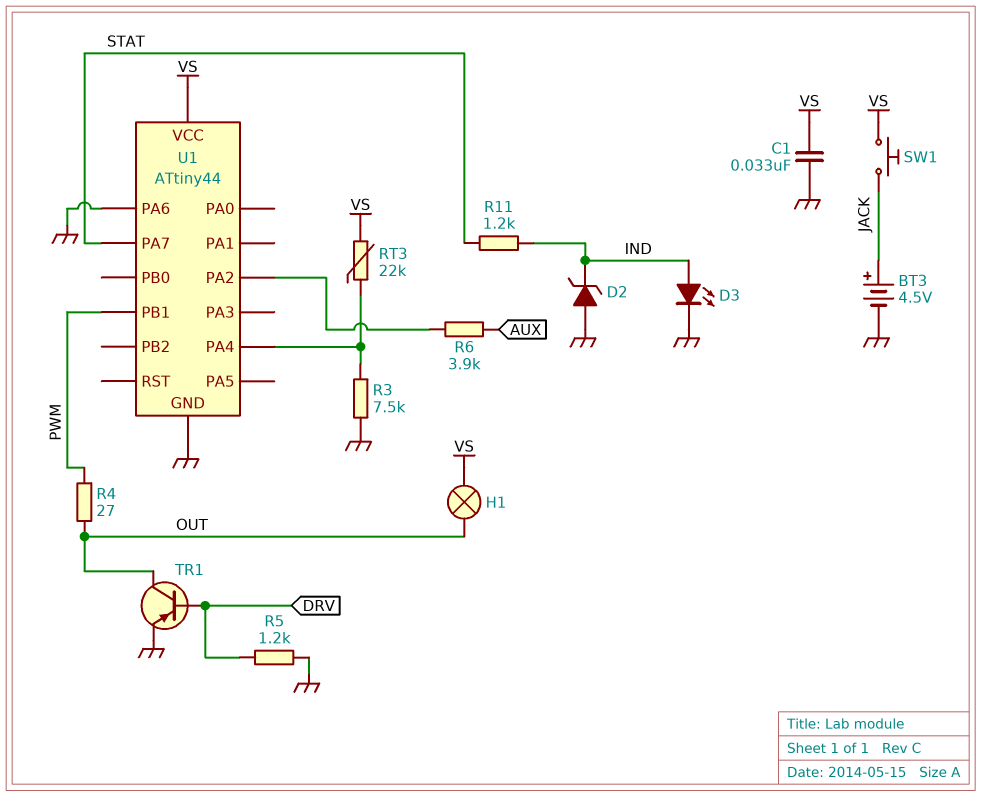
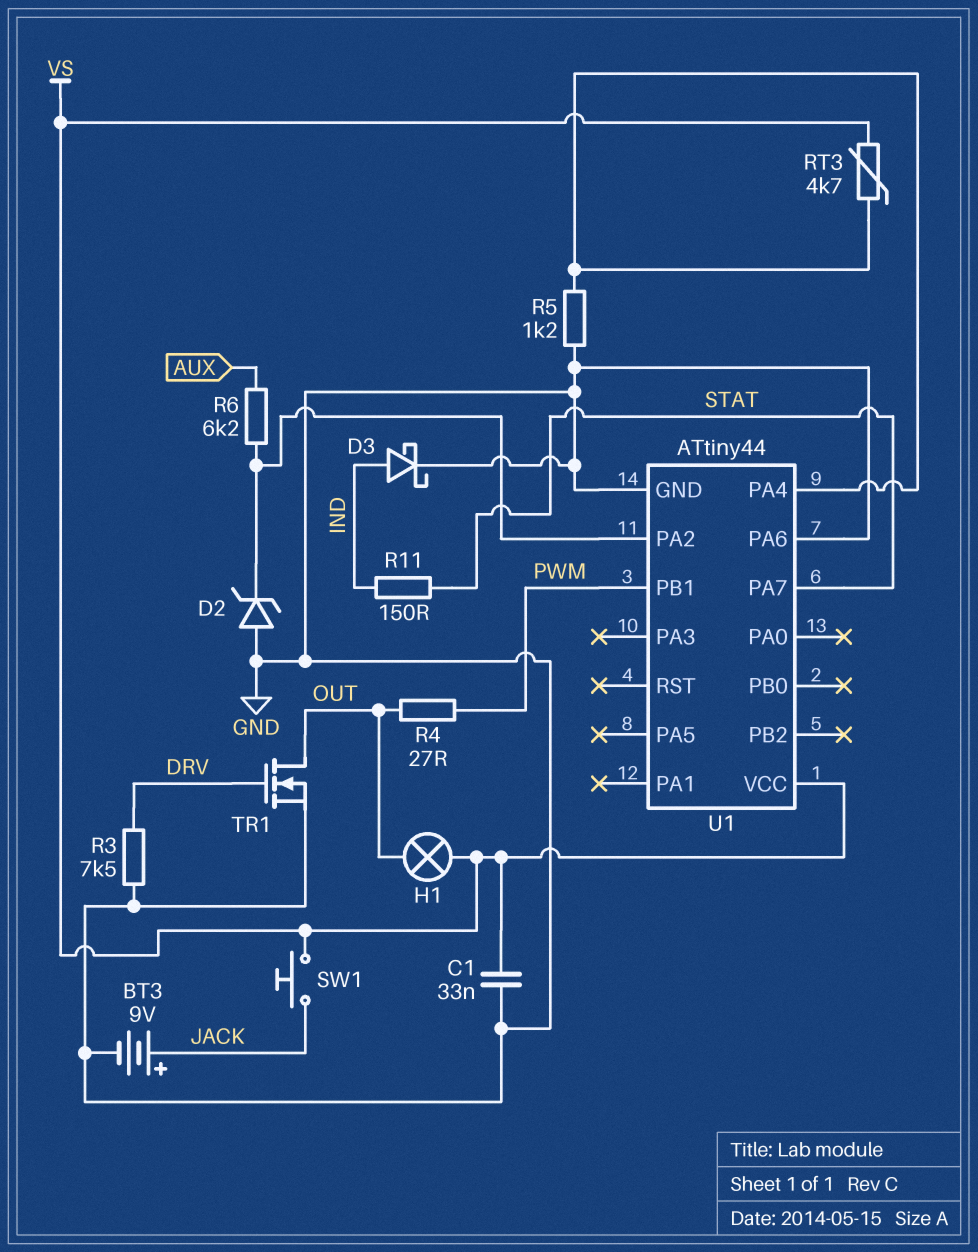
BT3: 4.5V (plus JACK, minus GND) -> 9V (plus JACK, minus GND)
D2: zener (A GND, K IND) -> zener (A GND, K U1/PA2)
D3: LED (A IND, K GND) -> schottky (A IND, K GND)
R3: 7.5k (GND, U1/PA4) -> 7.5k (DRV, GND)
R5: 1.2k (DRV, GND) -> 1.2k (GND, U1/PA4)
R6: 3.9k (AUX, U1/PA2) -> 6.2k (AUX, U1/PA2)
R11: 1.2k (IND, STAT) -> 150 (IND, STAT)
RT3: 22k (U1/PA4, VS) -> 4.7k (U1/PA4, VS)
TR1: PNP (B DRV, C OUT, E GND) -> NMOS (G DRV, D OUT, S GND)

